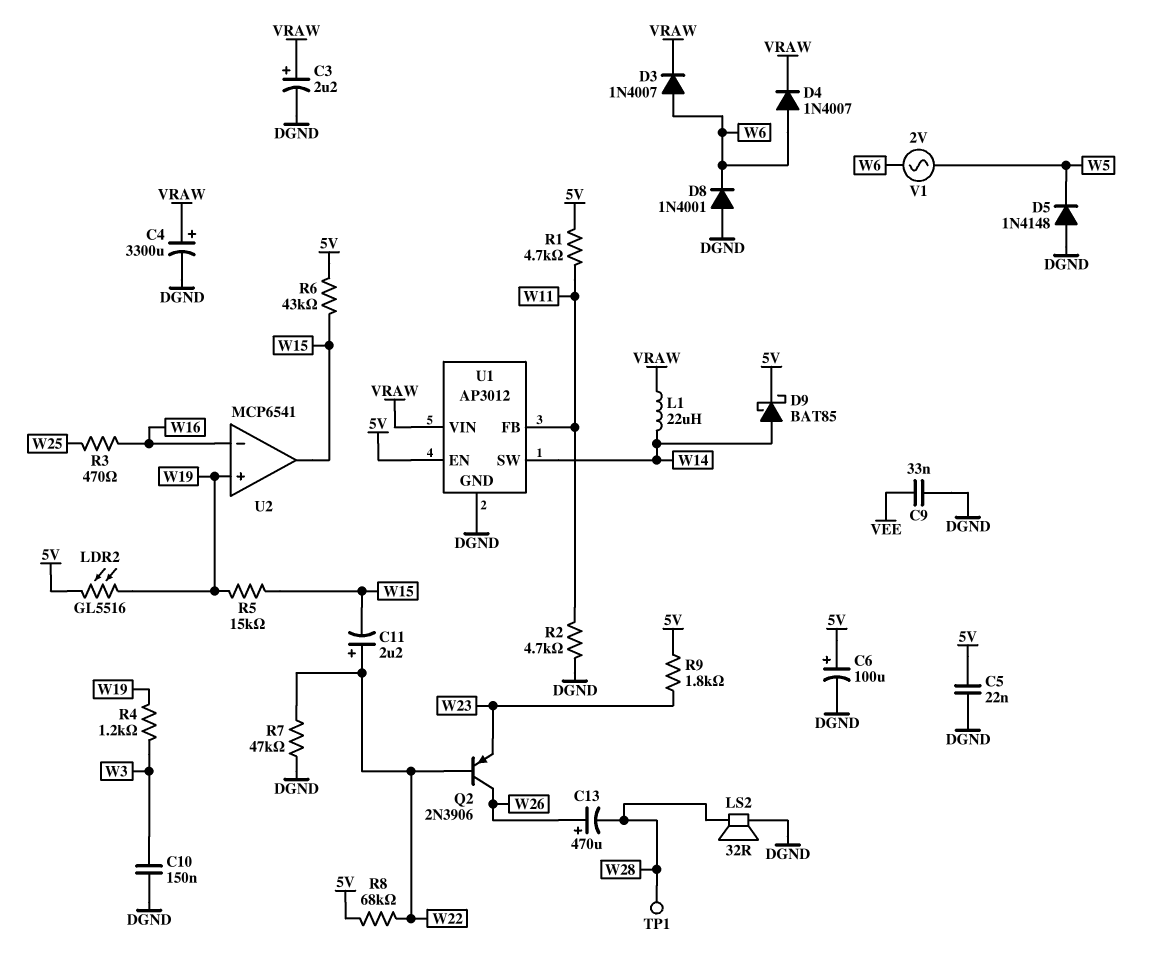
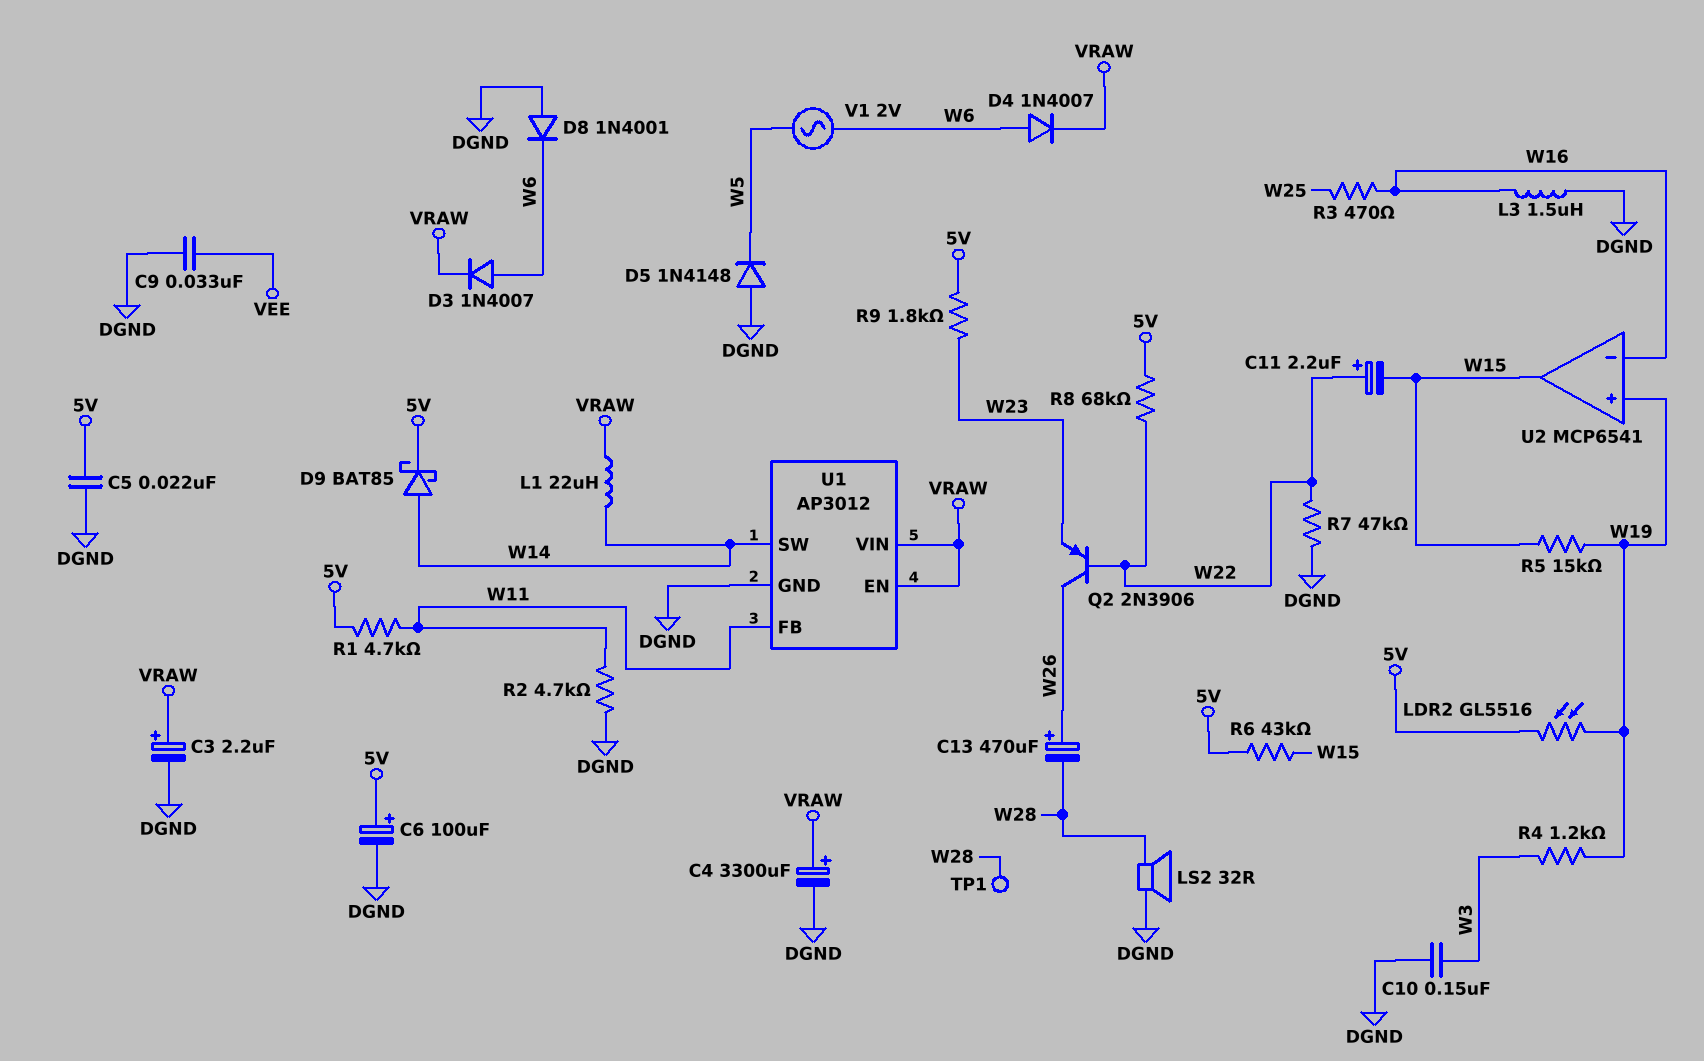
L3: none -> 1.5uH (DGND, W16)
U1 pin EN: 5V -> VRAW

